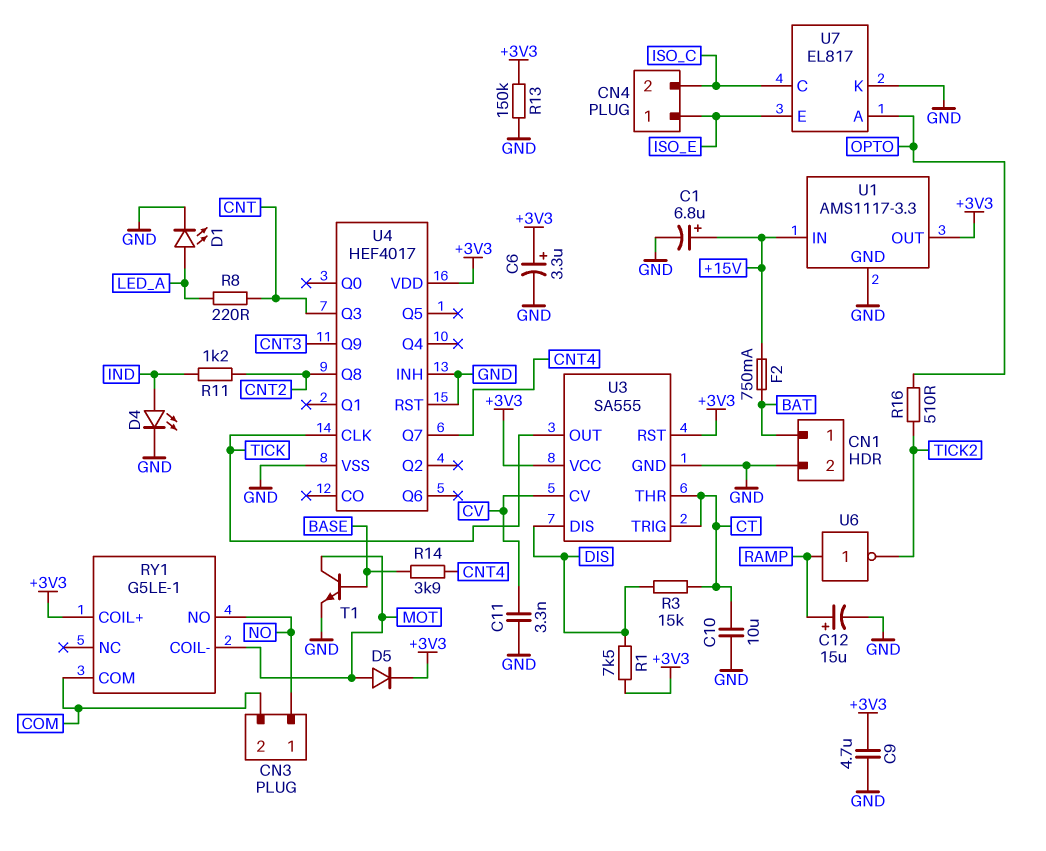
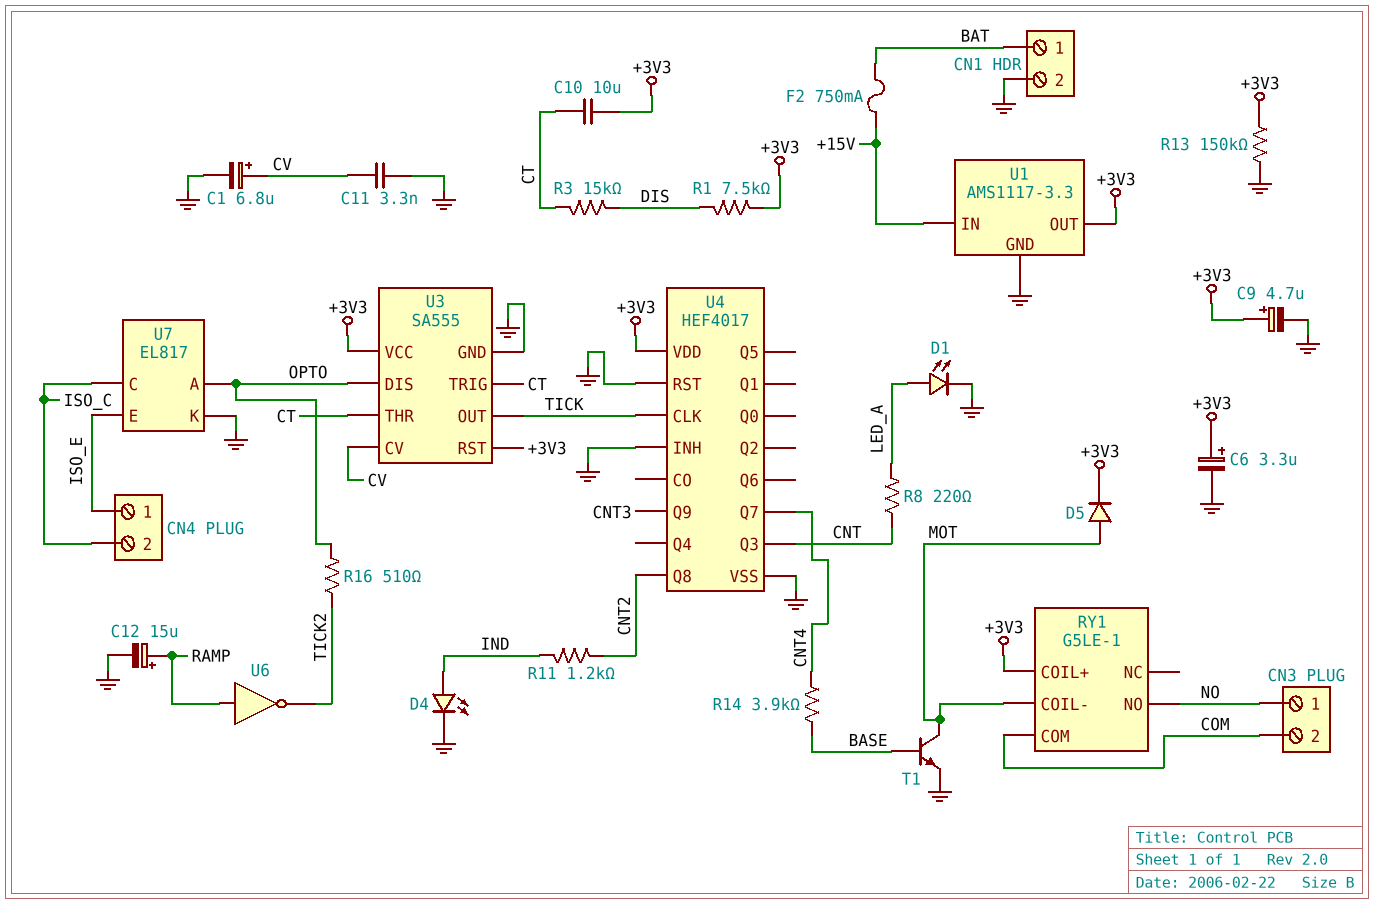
C1: 6.8uF (plus +15V, minus GND) -> 6.8uF (plus CV, minus GND)
C9: 4.7uF (+3V3, GND) -> 4.7uF (plus +3V3, minus GND)
C10: 10uF (CT, GND) -> 10uF (+3V3, CT)
U3 pin DIS: DIS -> OPTO

